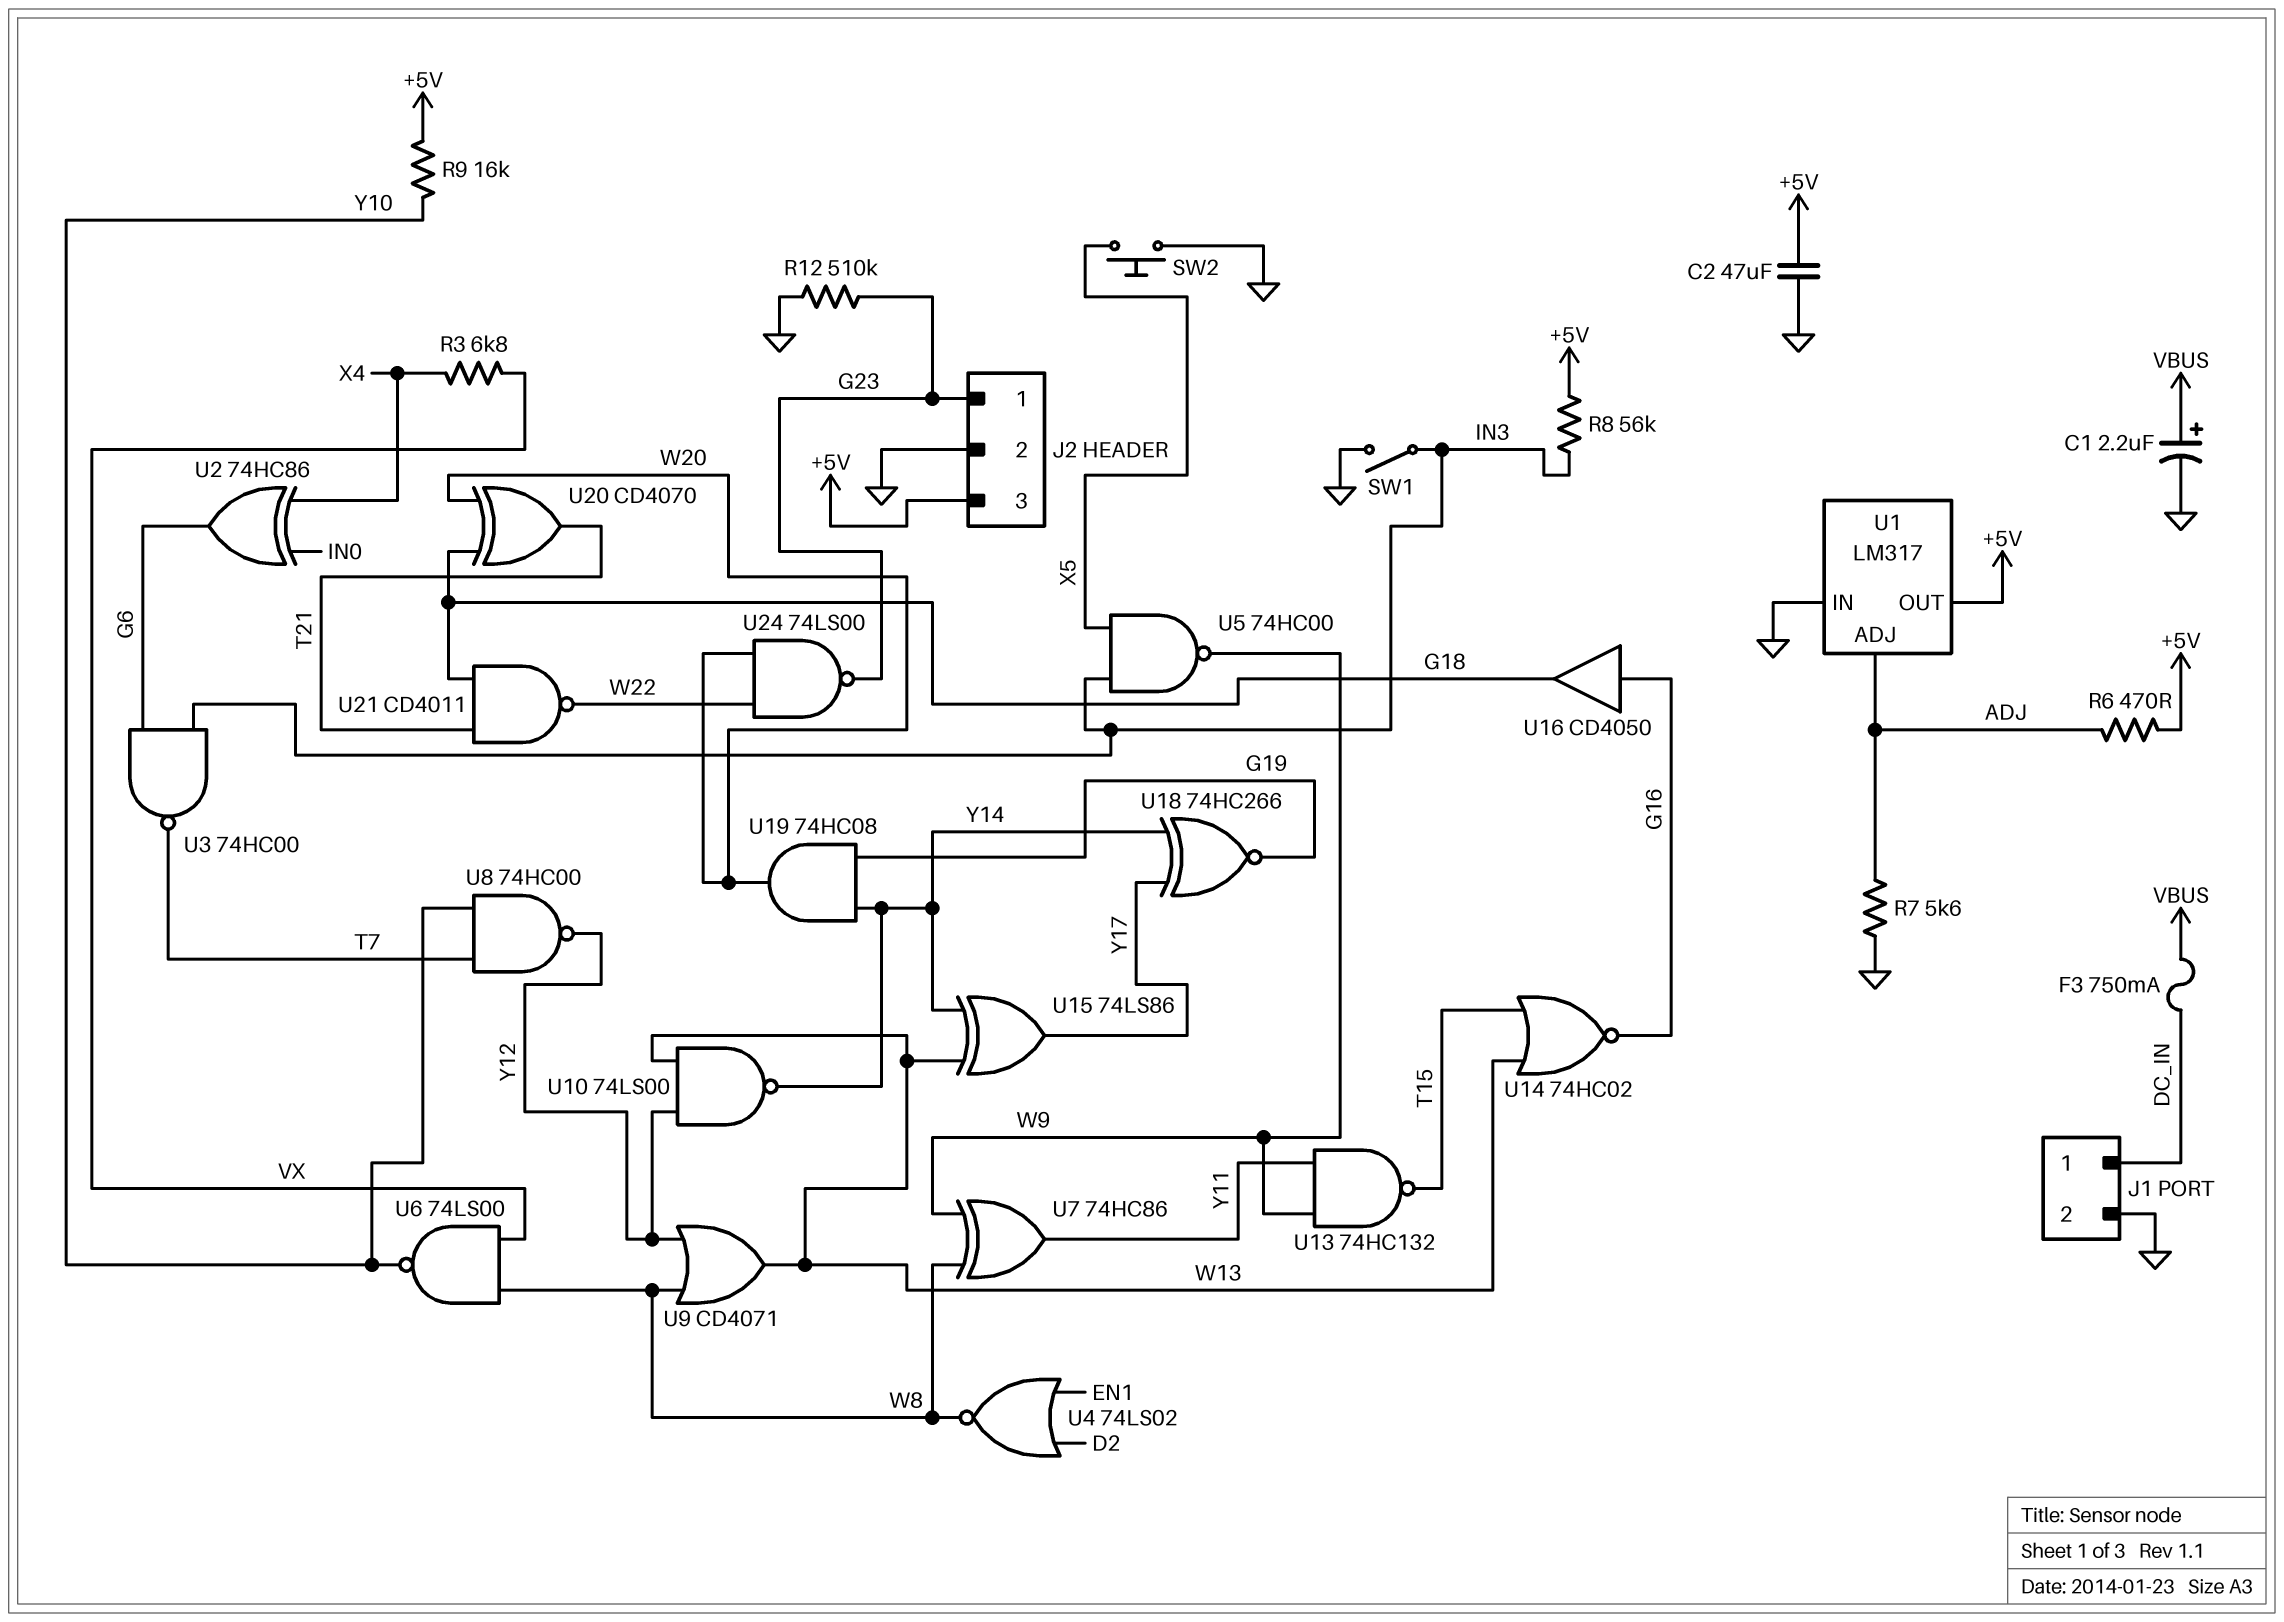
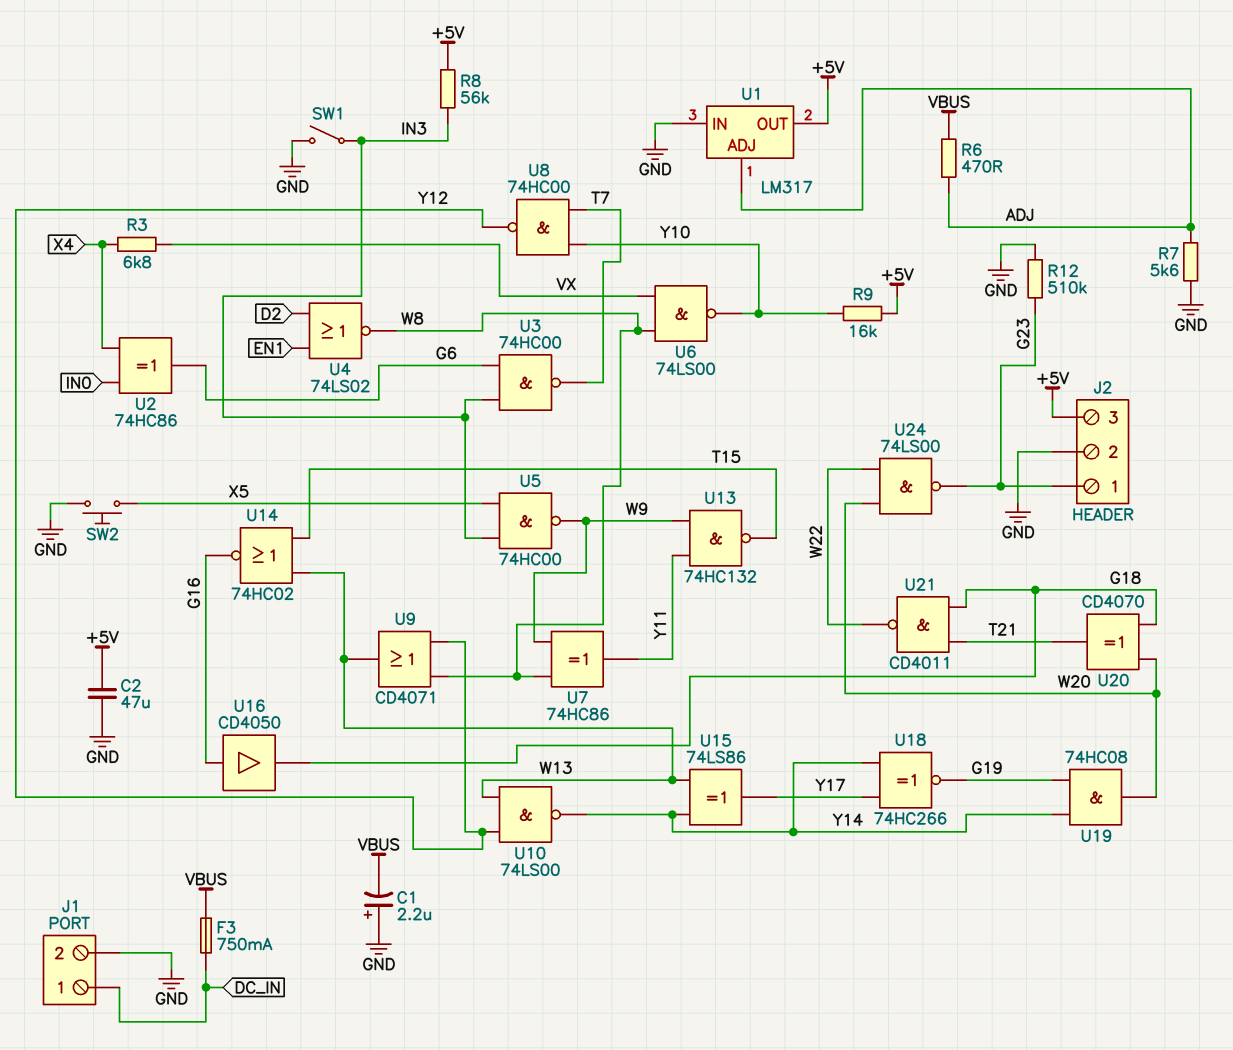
C1: 2.2uF (plus VBUS, minus GND) -> 2.2uF (plus GND, minus VBUS)
R6: 470 (+5V, ADJ) -> 470 (ADJ, VBUS)

